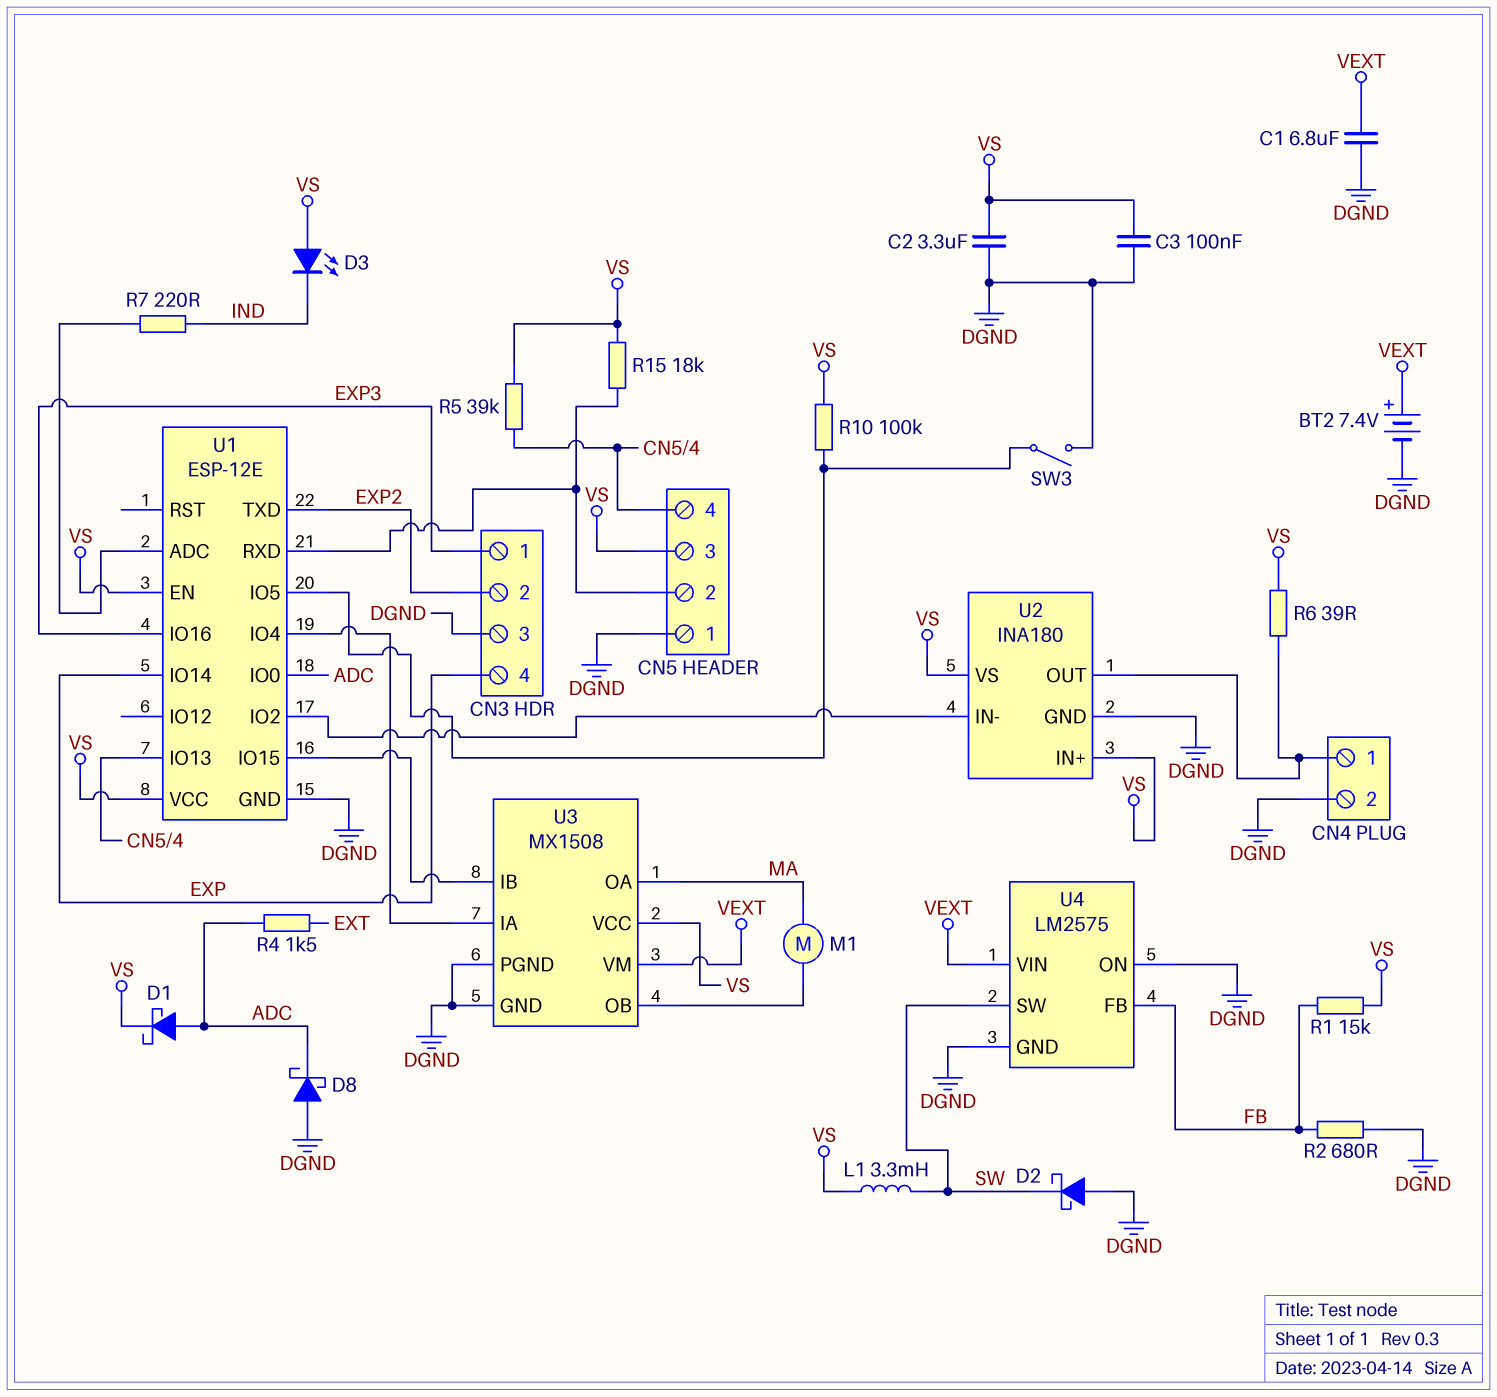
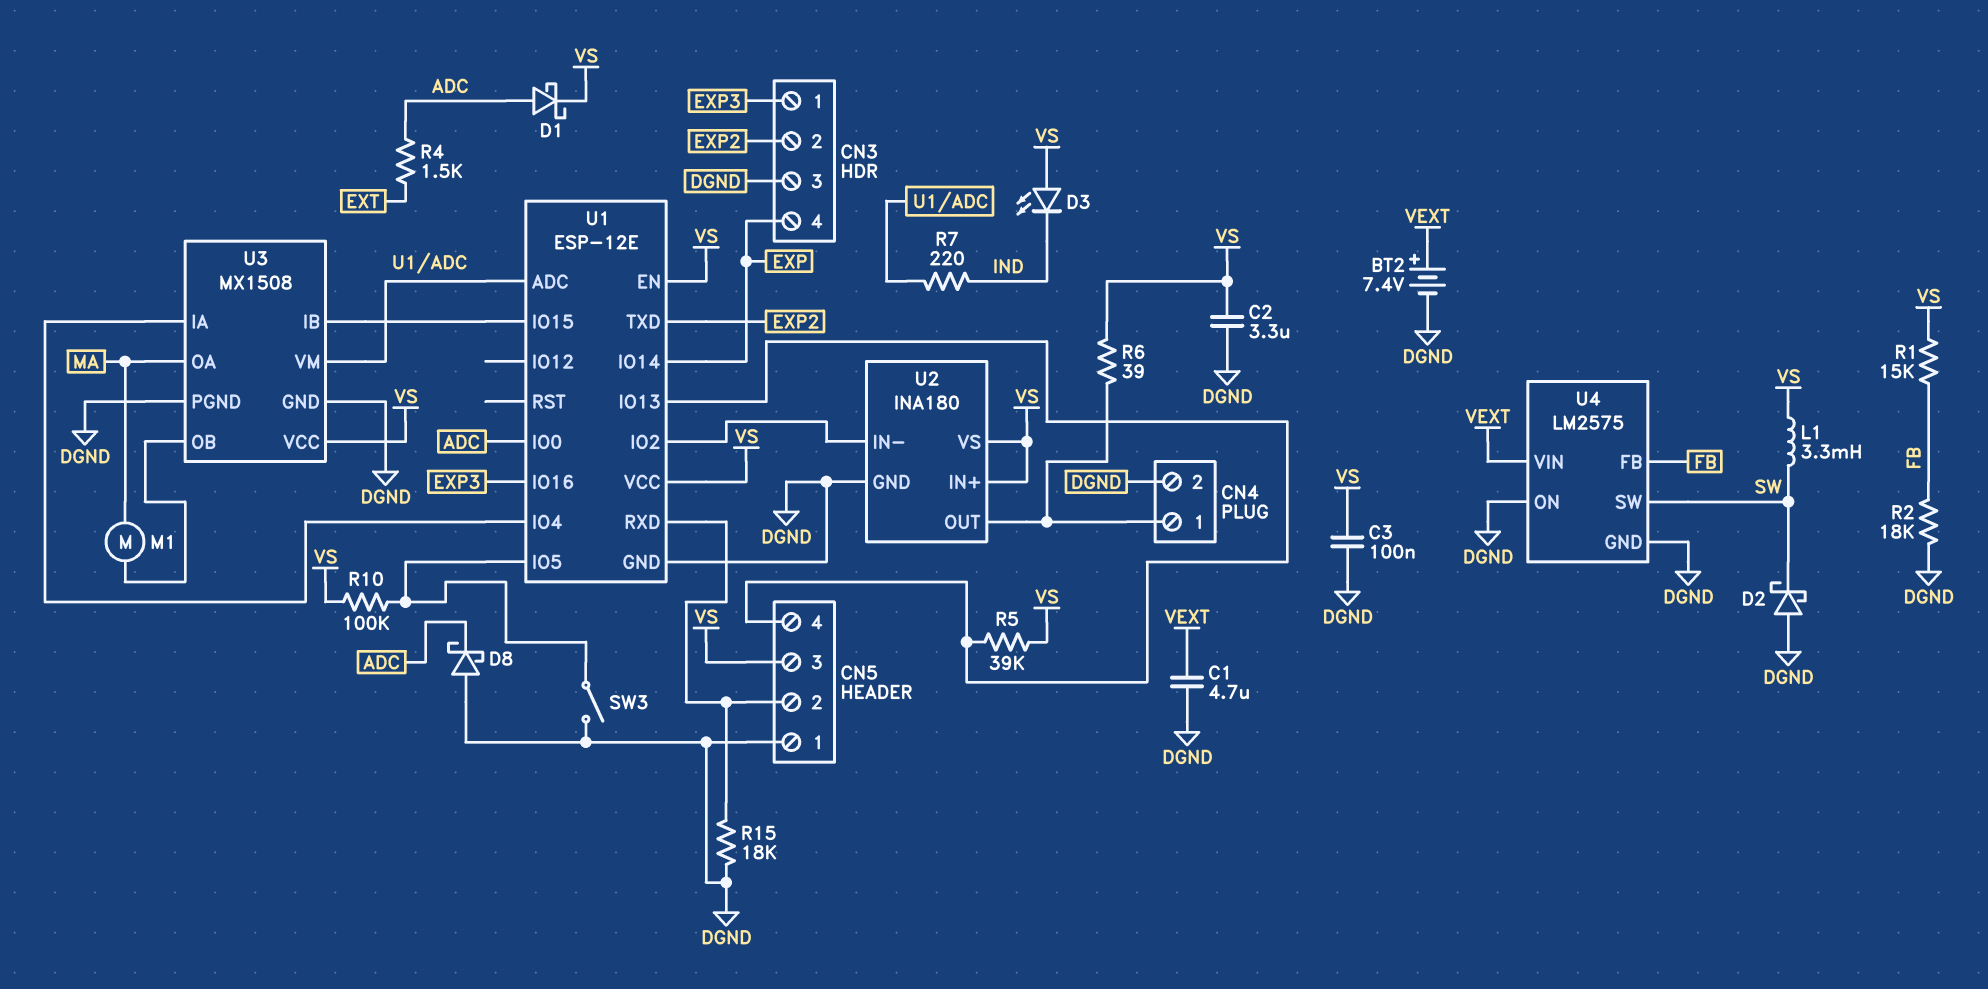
C1: 6.8uF (DGND, VEXT) -> 4.7uF (DGND, VEXT)
R2: 680 (DGND, FB) -> 18k (DGND, FB)
R15: 18k (CN5/2, VS) -> 18k (CN5/2, DGND)
U3 pin VM: VEXT -> U1/ADC

